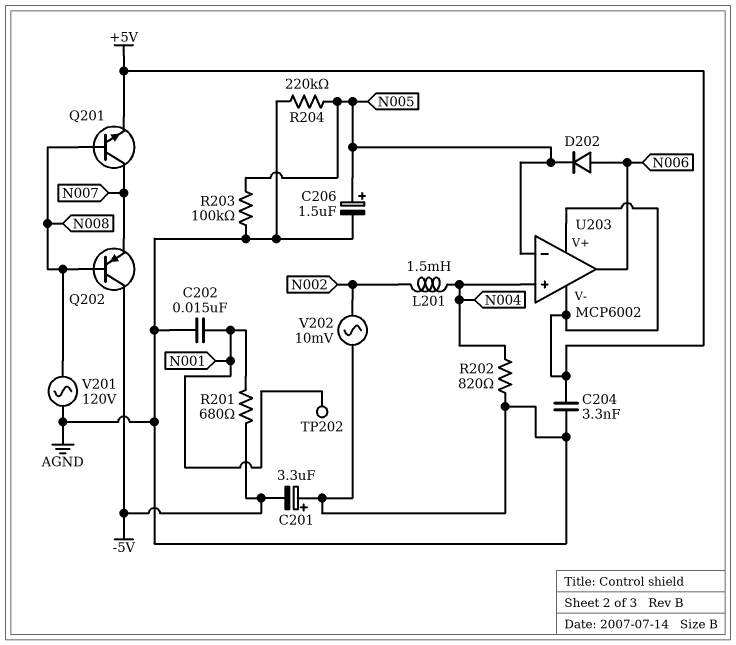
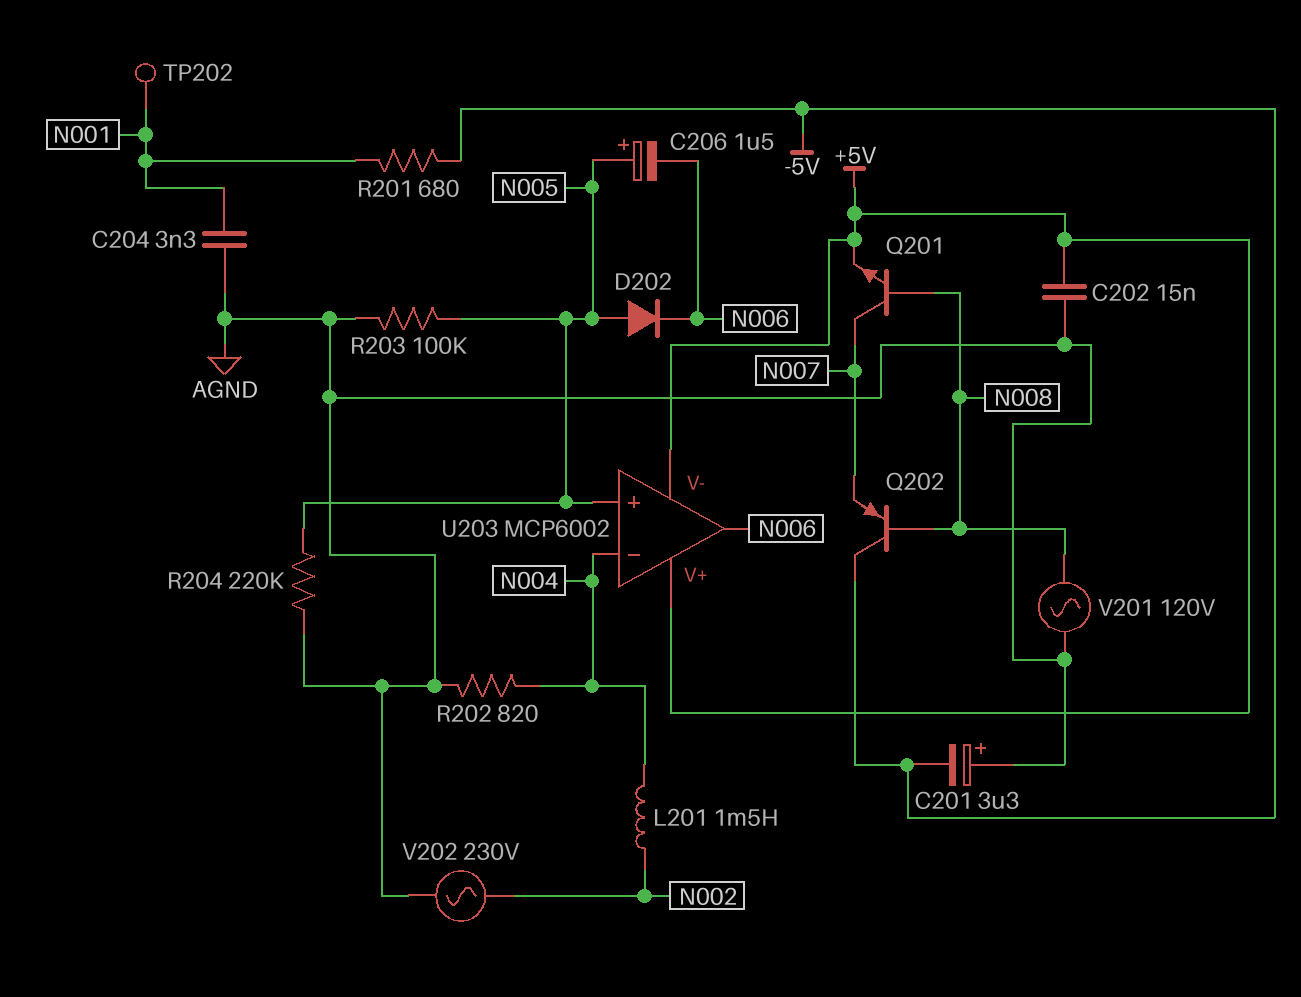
C202: 15nF (AGND, N001) -> 15nF (+5V, AGND)
C204: 3.3nF (+5V, AGND) -> 3.3nF (AGND, N001)
C206: 1.5uF (plus N005, minus AGND) -> 1.5uF (plus N005, minus N006)
D202: diode (A N006, K N005) -> diode (A N005, K N006)
U203 pin in+: N004 -> N005
U203 pin in-: N005 -> N004
V202: AC 10mV (AGND, N002) -> AC 230V (AGND, N002)

